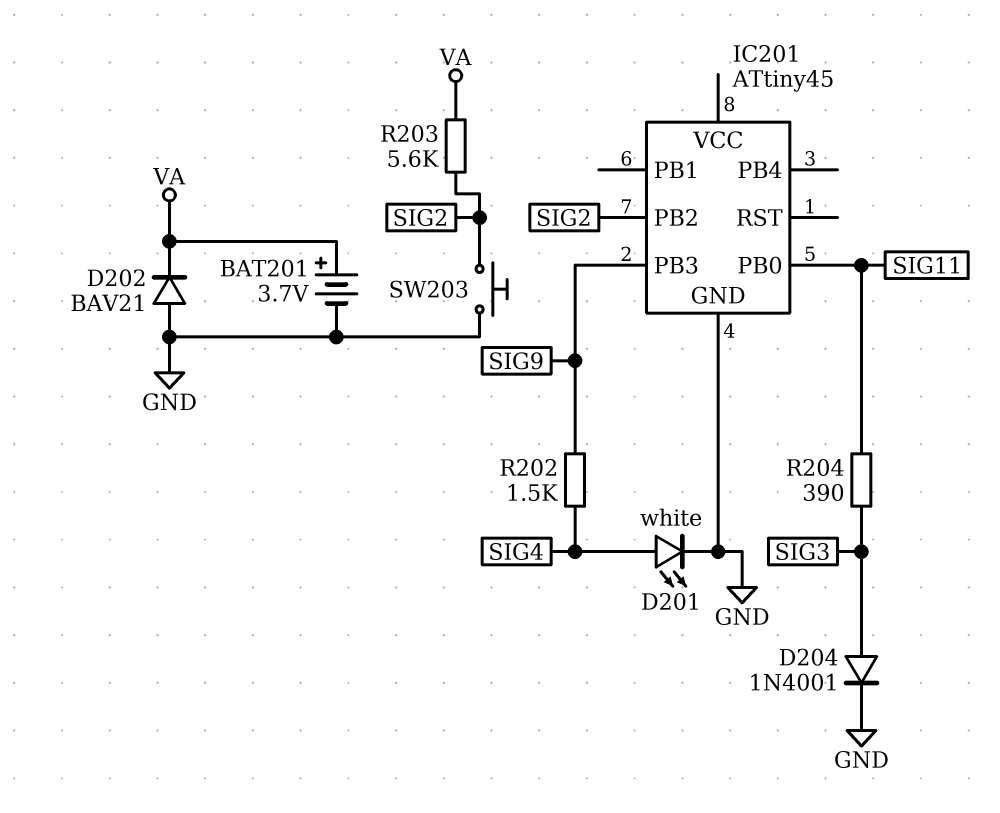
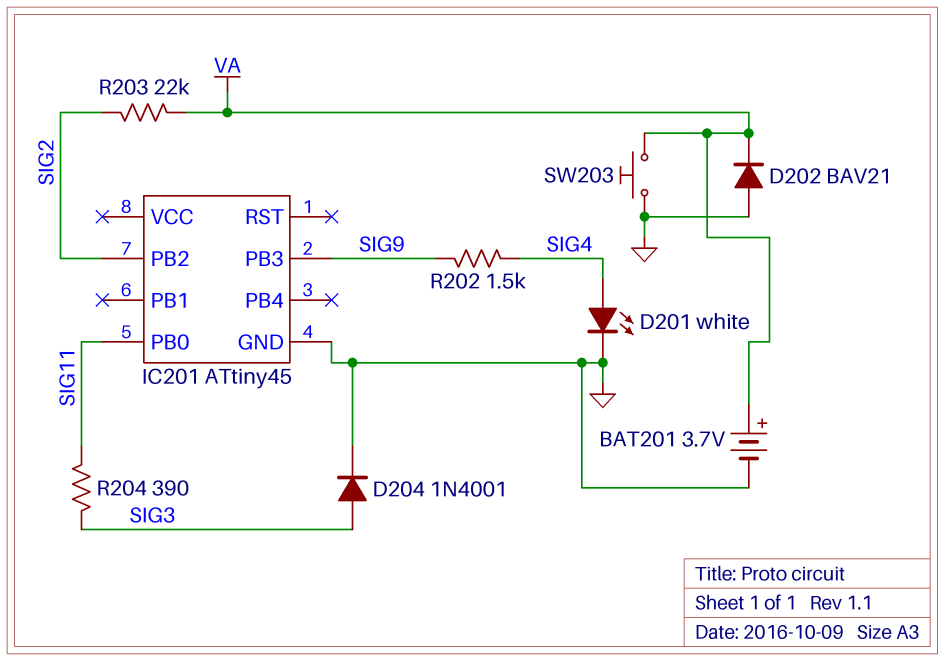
R203: 5.6k (SIG2, VA) -> 22k (SIG2, VA)
SW203: button (GND, SIG2) -> button (GND, VA)

